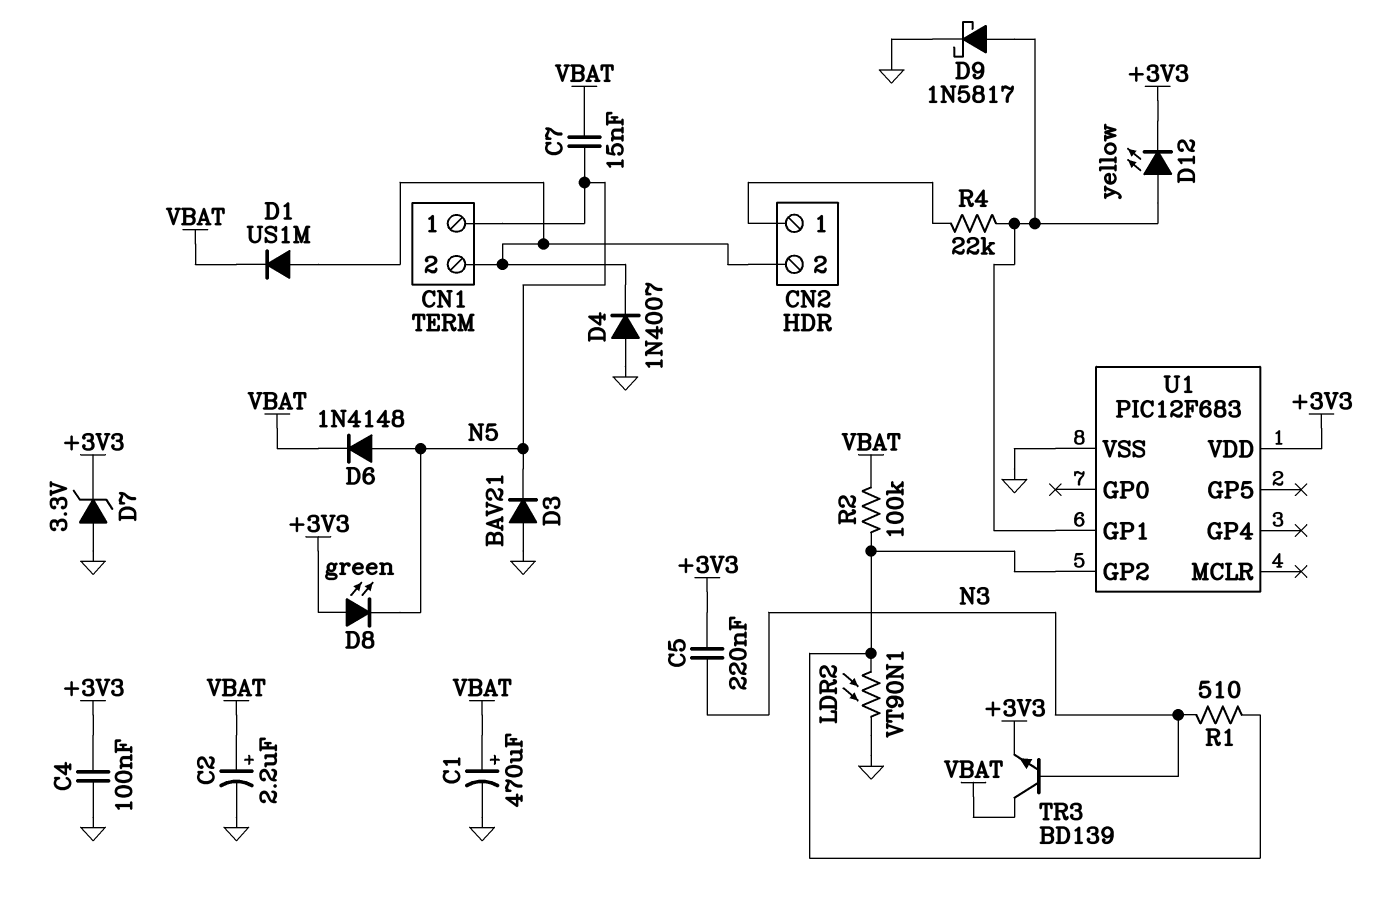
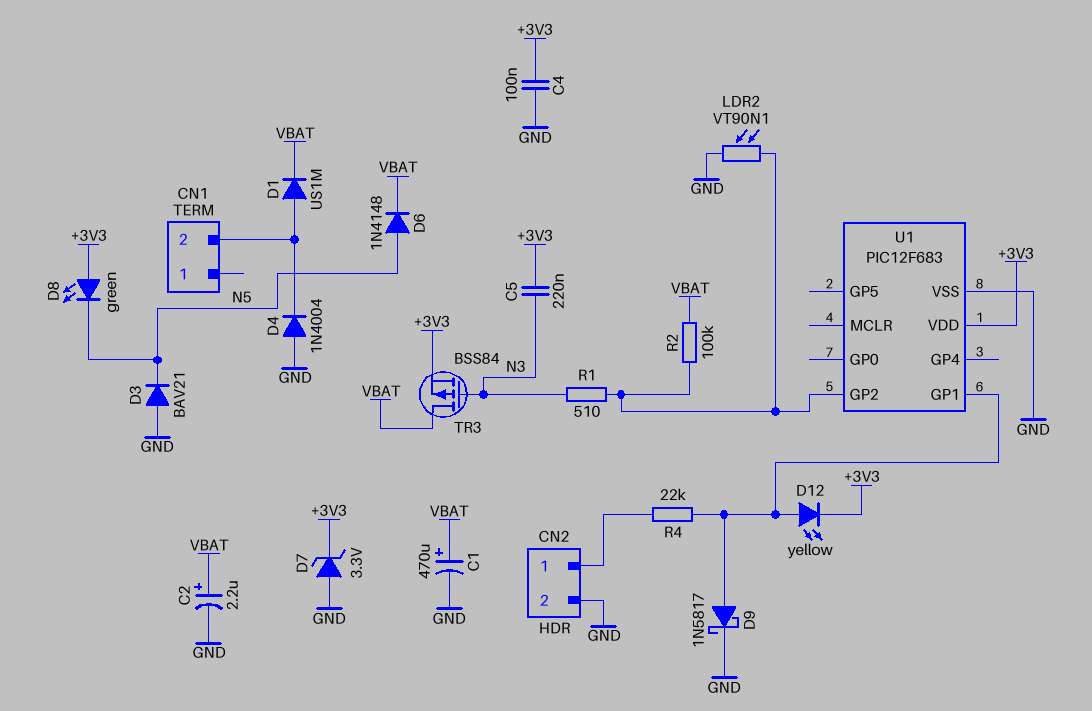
C7: 15nF (N5, VBAT) -> none
CN1 pin 1: N5 -> none
CN2 pin 2: CN1/2 -> GND
D4: diode 1N4007 (A GND, K CN1/2) -> diode 1N4004 (A GND, K CN1/2)
TR3: NPN BD139 (B N3, C VBAT, E +3V3) -> PMOS BSS84 (G N3, D VBAT, S +3V3)

